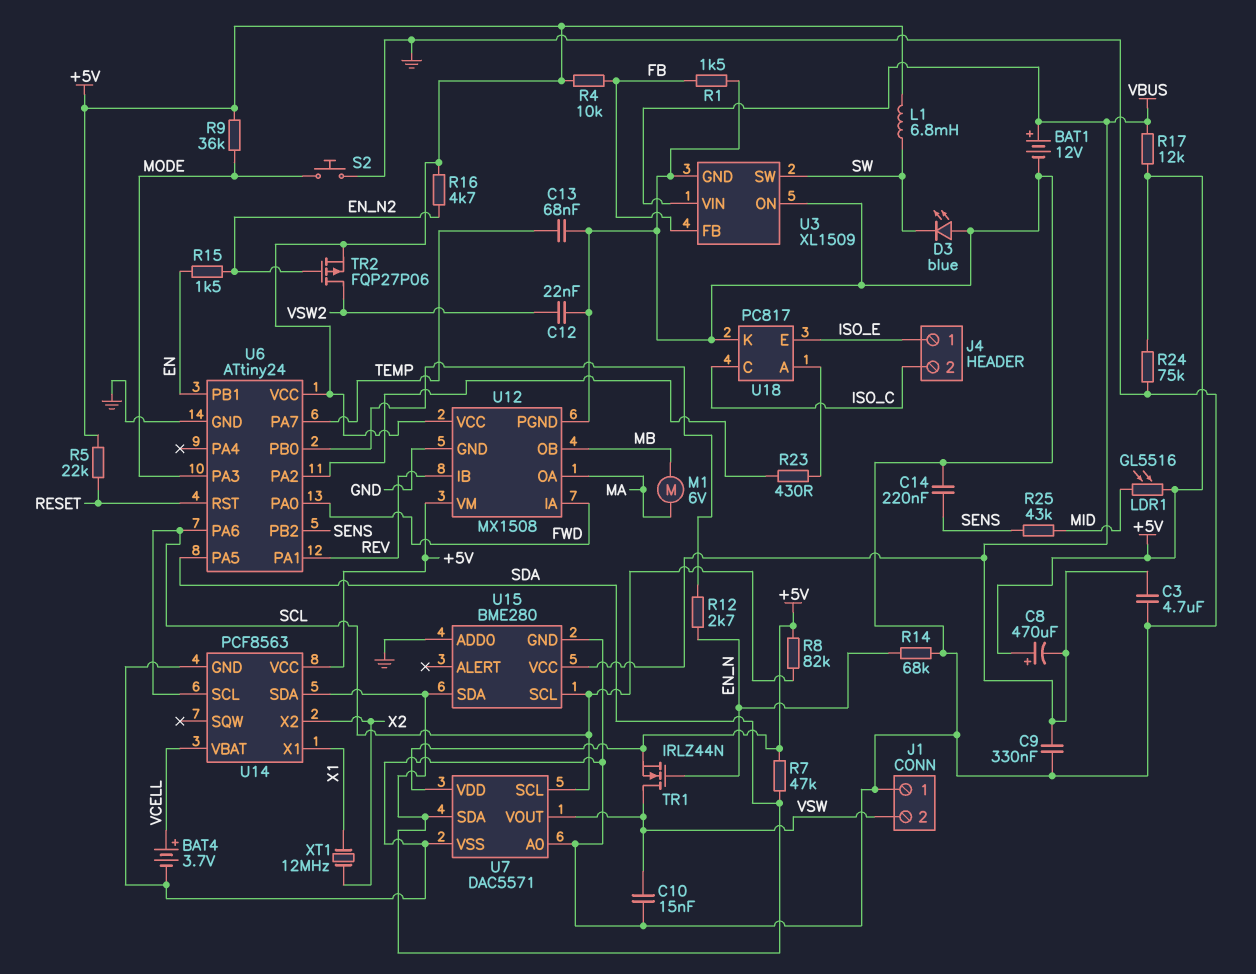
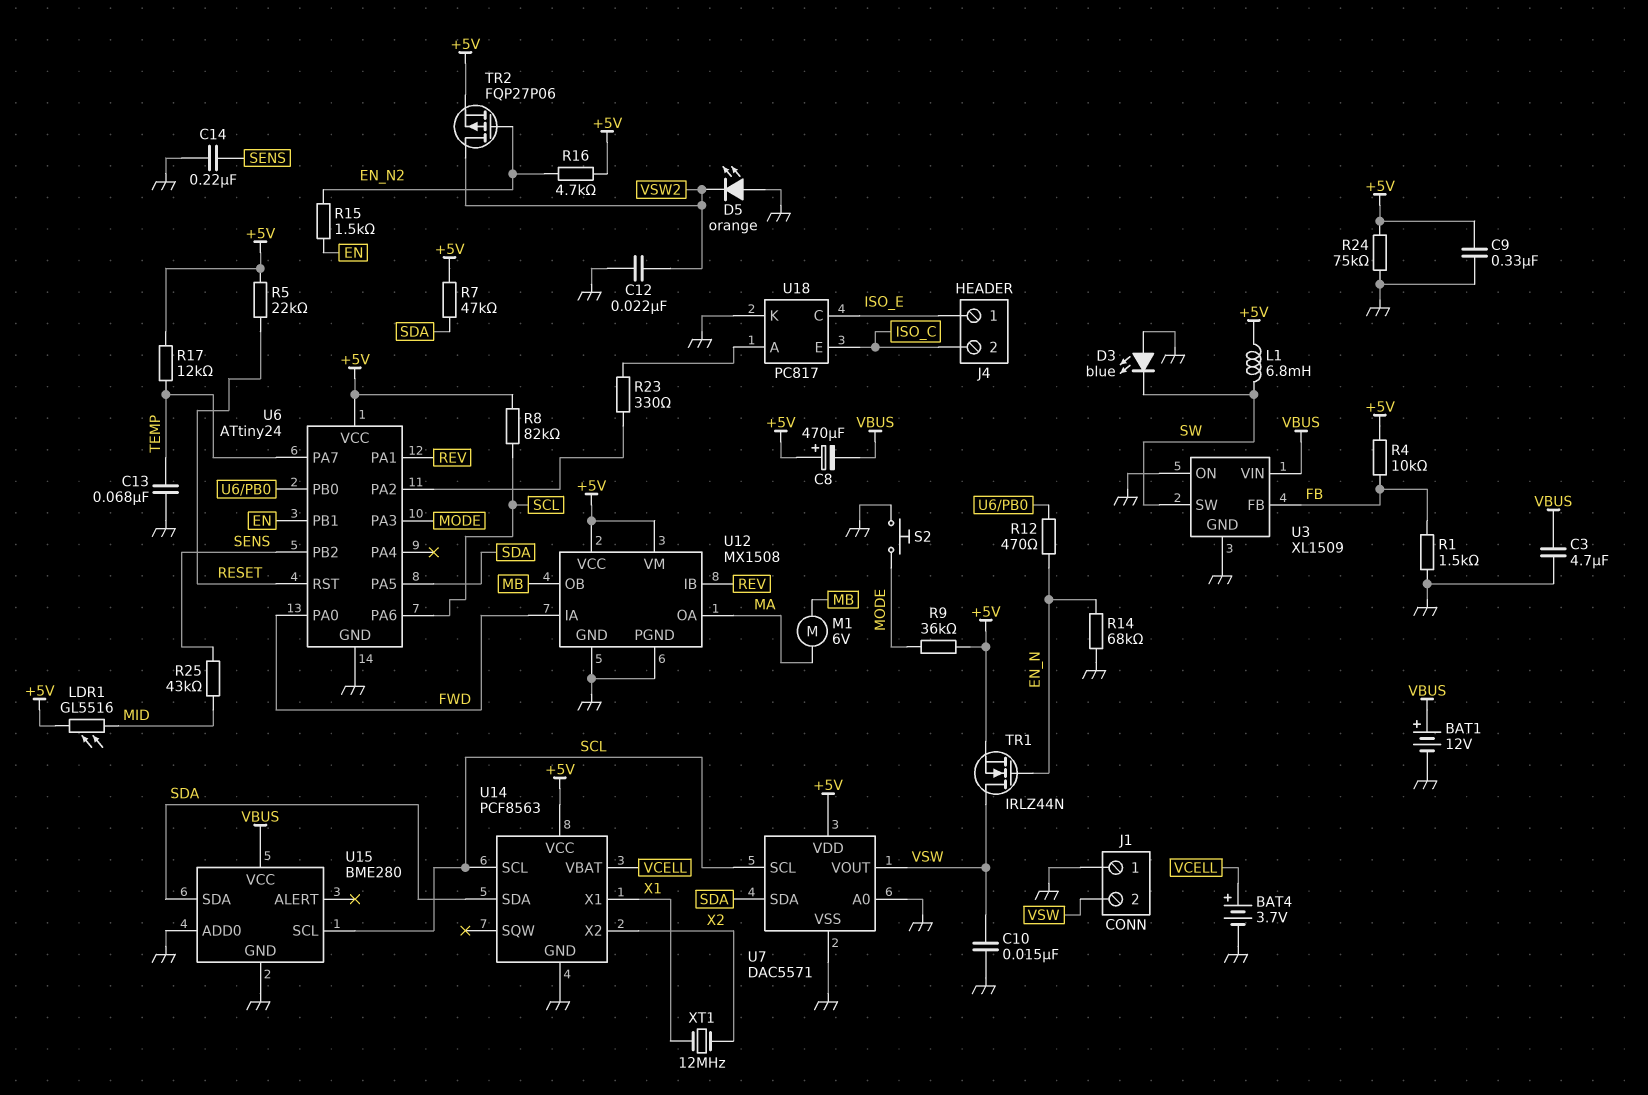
C9: 330nF (GND, VBUS) -> 330nF (+5V, GND)
D5: none -> LED orange (A GND, K VSW2)
R12: 2.7k (EN_N, U6/PB0) -> 470 (EN_N, U6/PB0)
R17: 12k (+5V, VBUS) -> 12k (+5V, TEMP)
R23: 430 (U6/PA2, U18/A) -> 330 (U6/PA2, U18/A)
U18 pin C: ISO_C -> ISO_E
U18 pin E: ISO_E -> ISO_C

